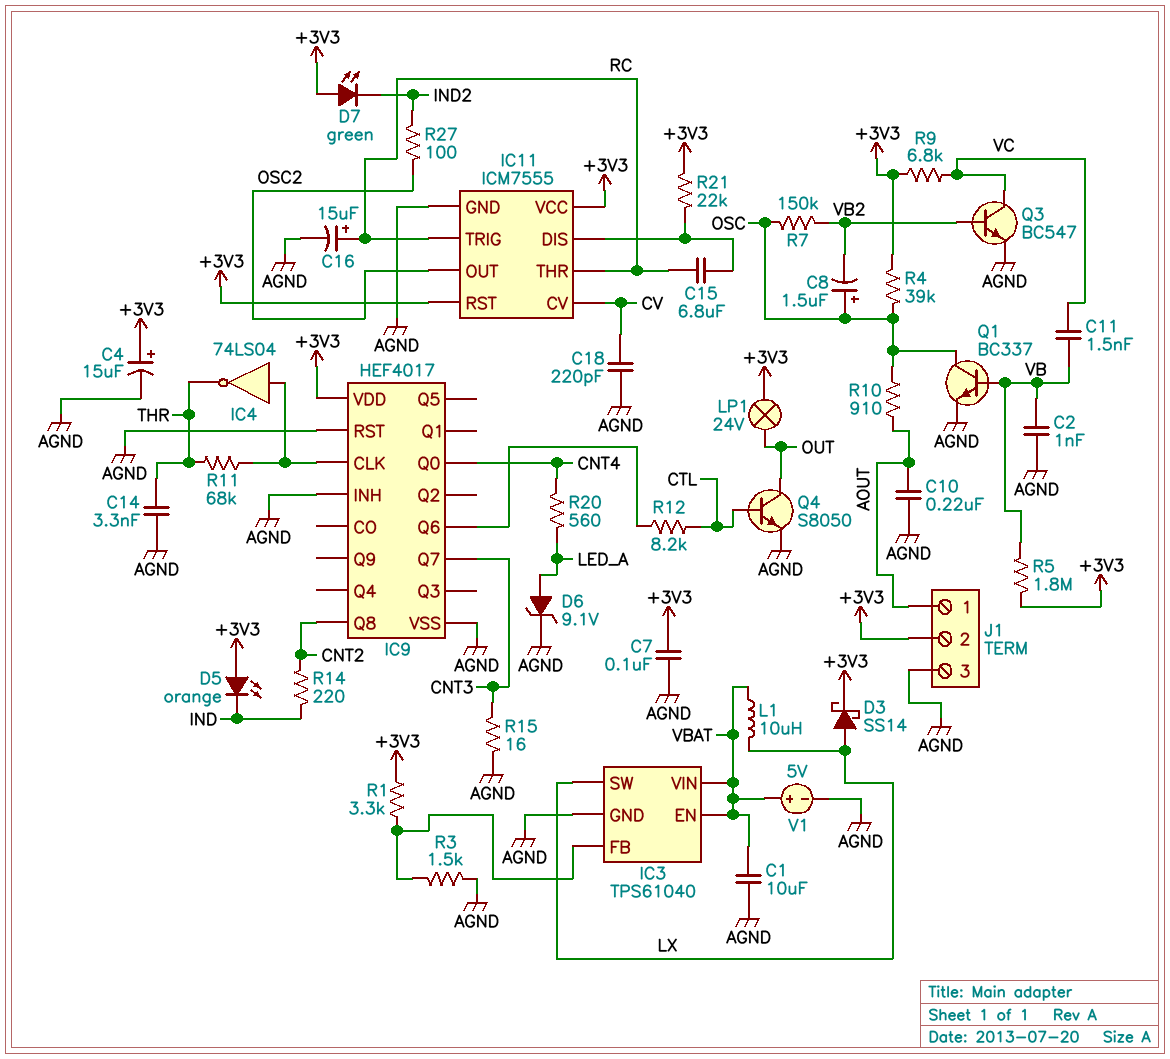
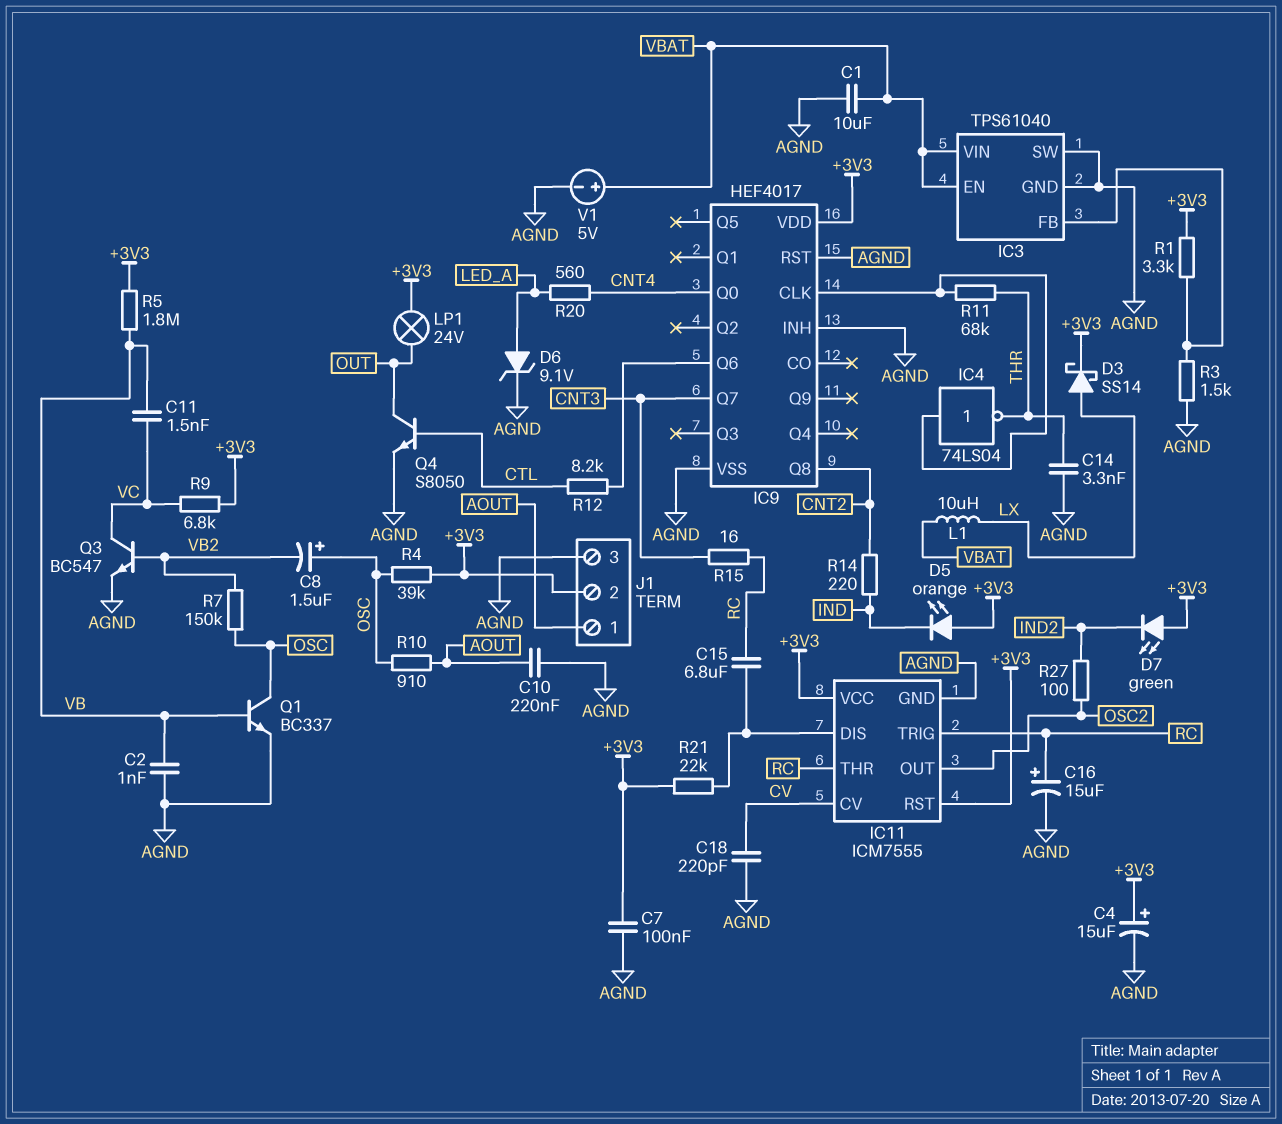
IC3 pin SW: LX -> AGND
R15: 16 (AGND, CNT3) -> 16 (CNT3, RC)

